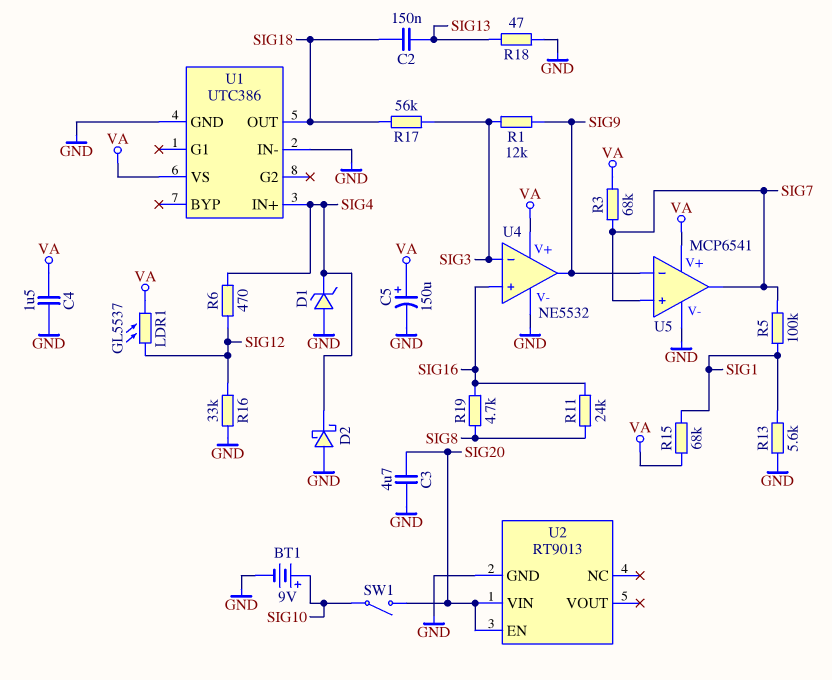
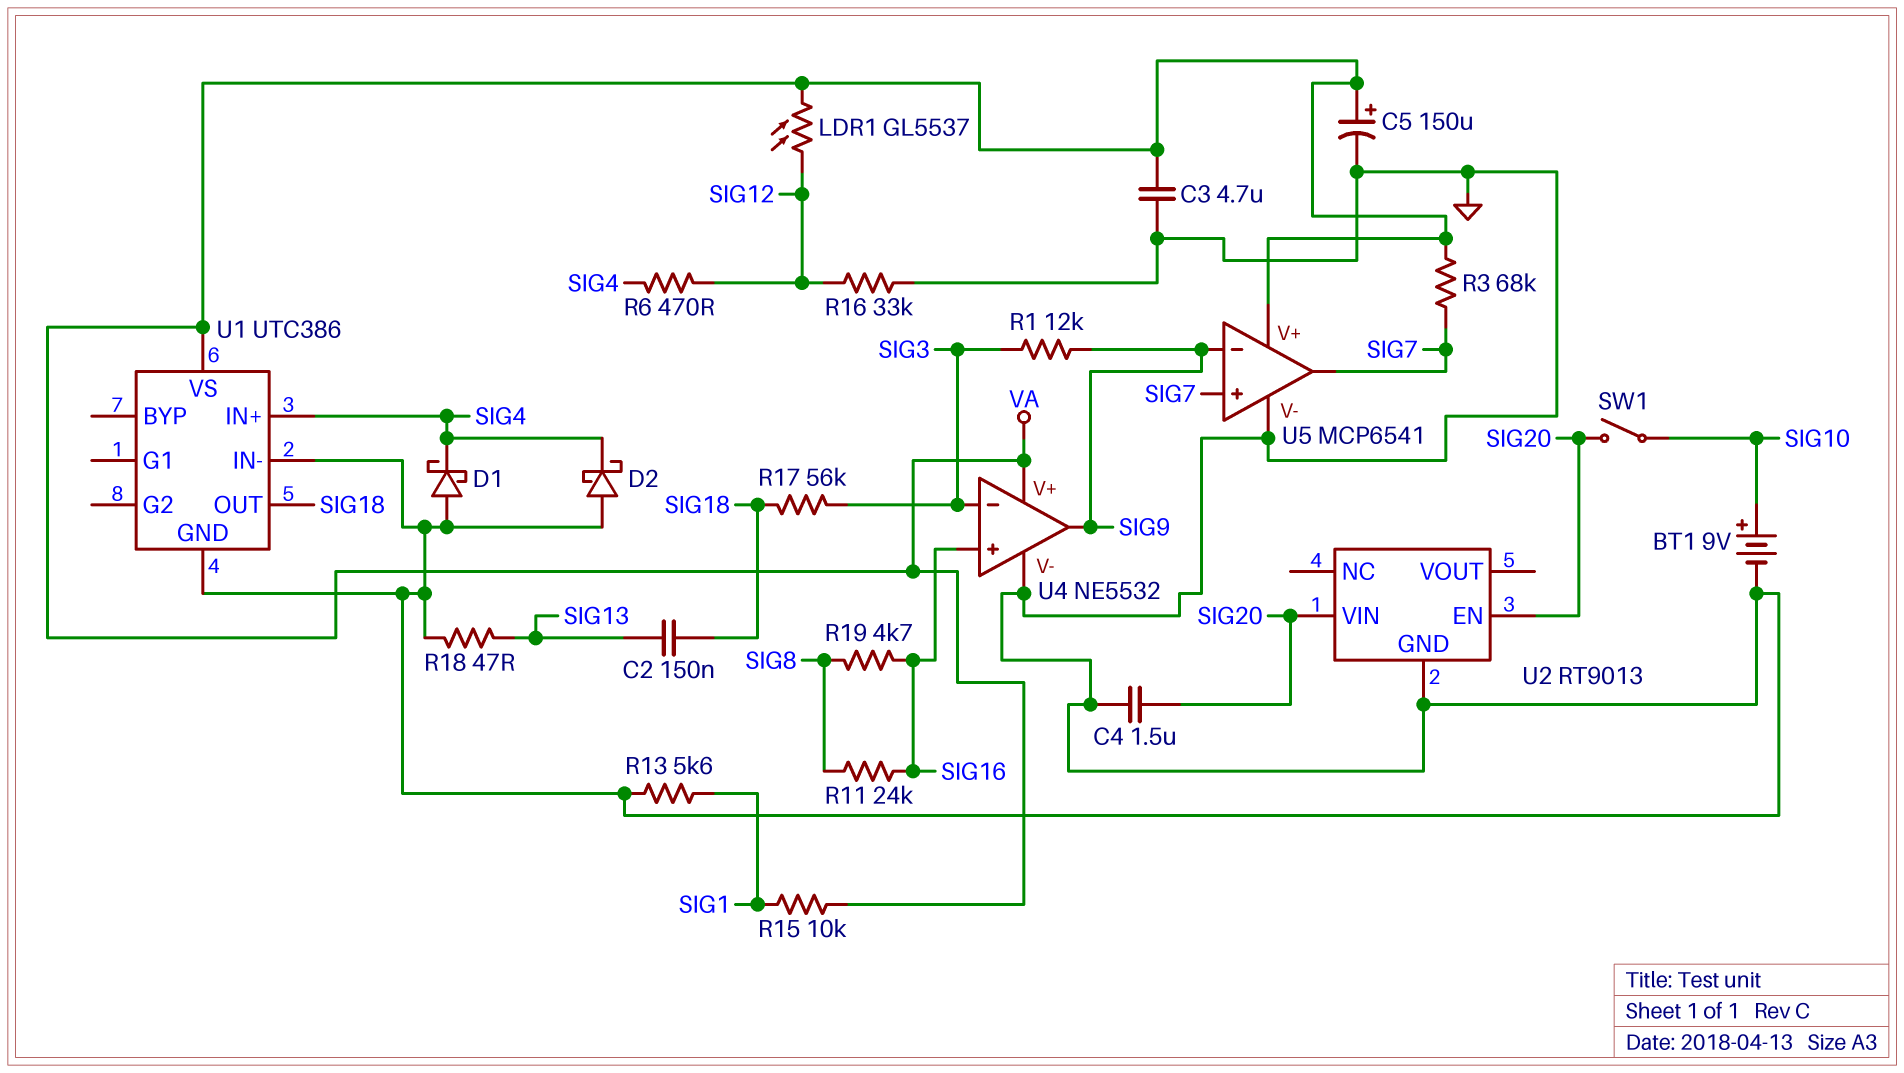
C3: 4.7uF (GND, SIG20) -> 4.7uF (GND, VA)
C4: 1.5uF (GND, VA) -> 1.5uF (GND, SIG20)
D1: zener (A GND, K SIG4) -> schottky (A GND, K SIG4)
R5: 100k (SIG1, SIG7) -> none
R15: 68k (SIG1, VA) -> 10k (SIG1, VA)

